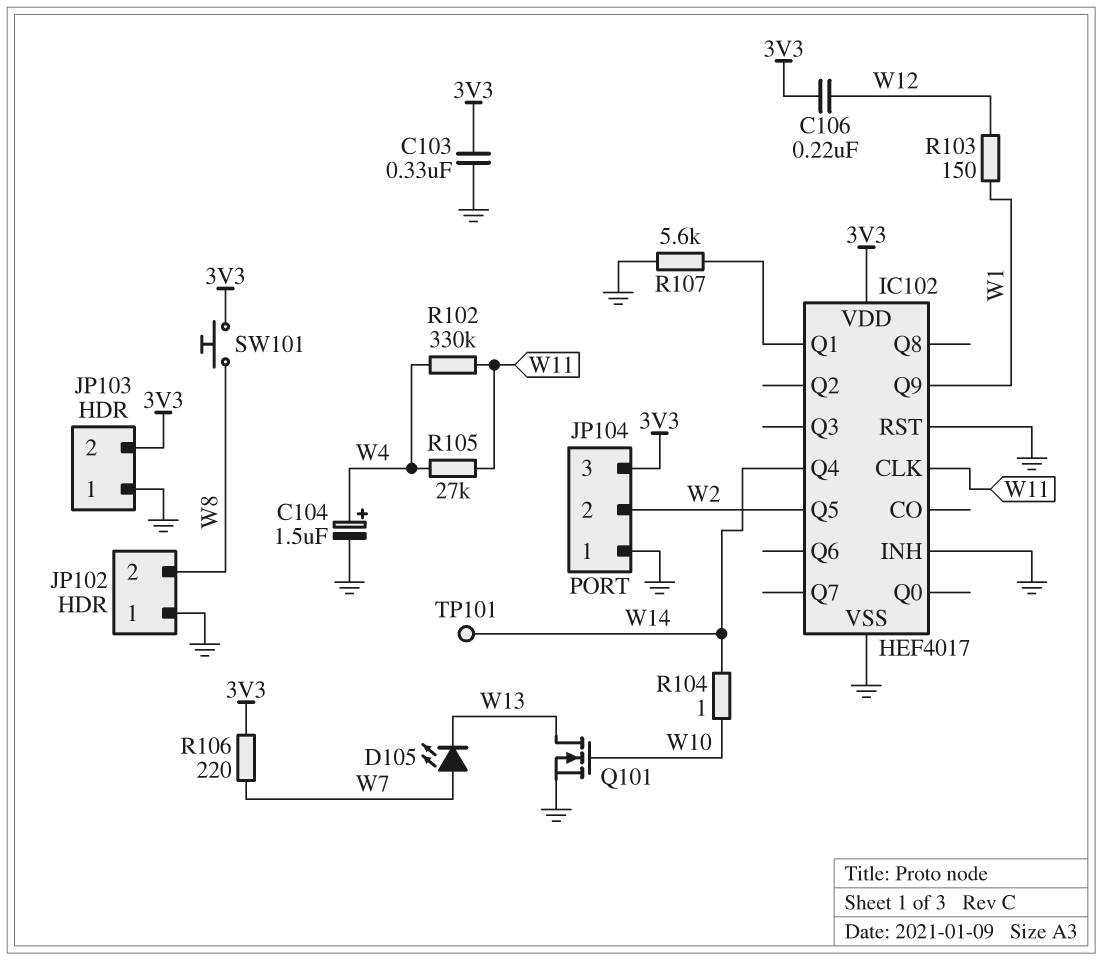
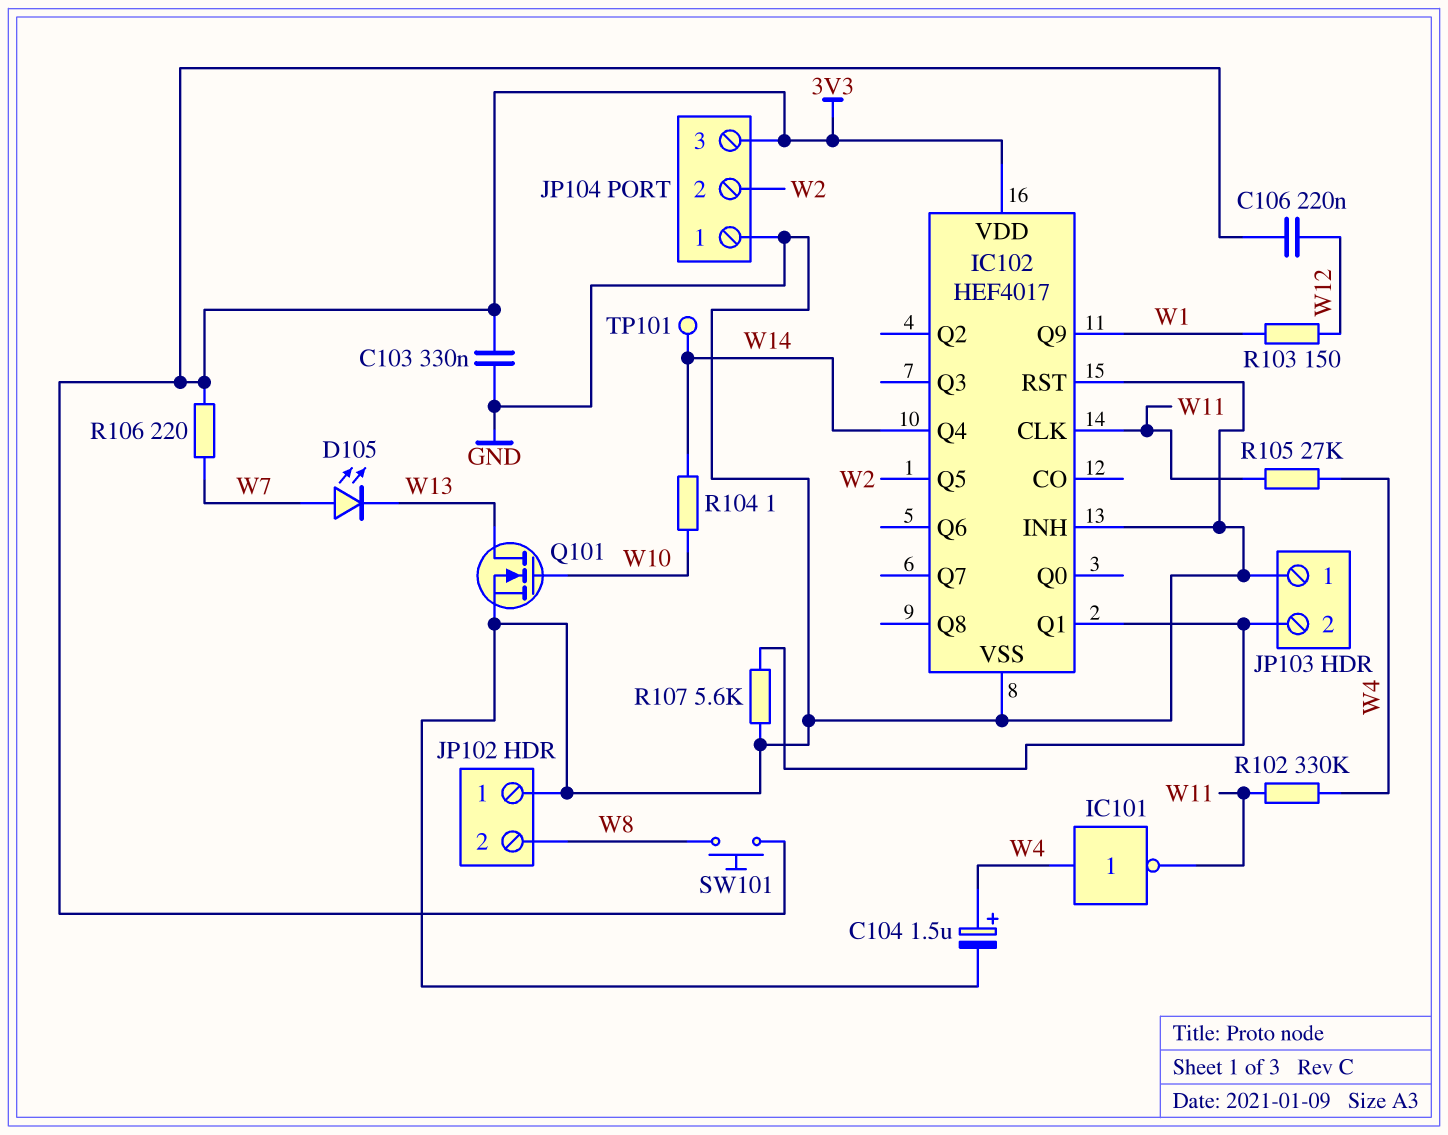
IC101: none -> NOT (in W4, out W11)
JP103 pin 2: 3V3 -> IC102/Q1

